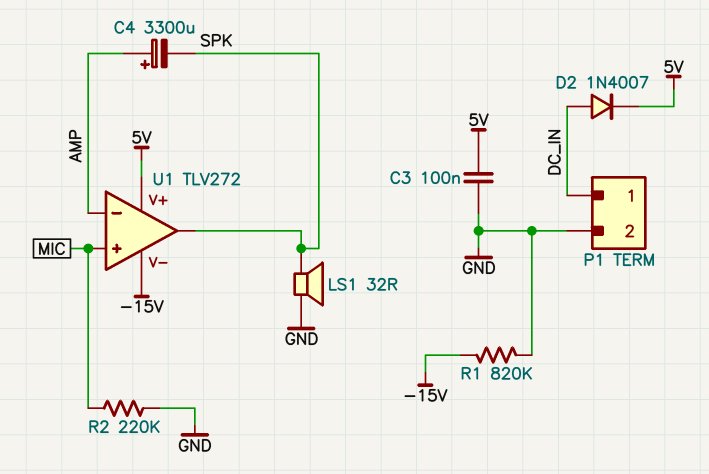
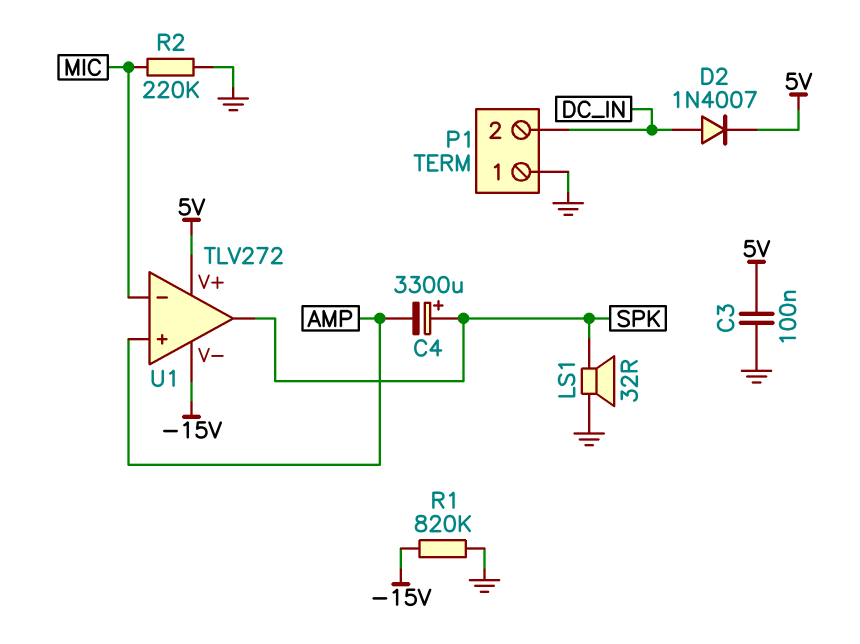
C4: 3300uF (plus AMP, minus SPK) -> 3300uF (plus SPK, minus AMP)
P1 pin 1: DC_IN -> GND
P1 pin 2: GND -> DC_IN
U1 pin in+: MIC -> AMP
U1 pin in-: AMP -> MIC

